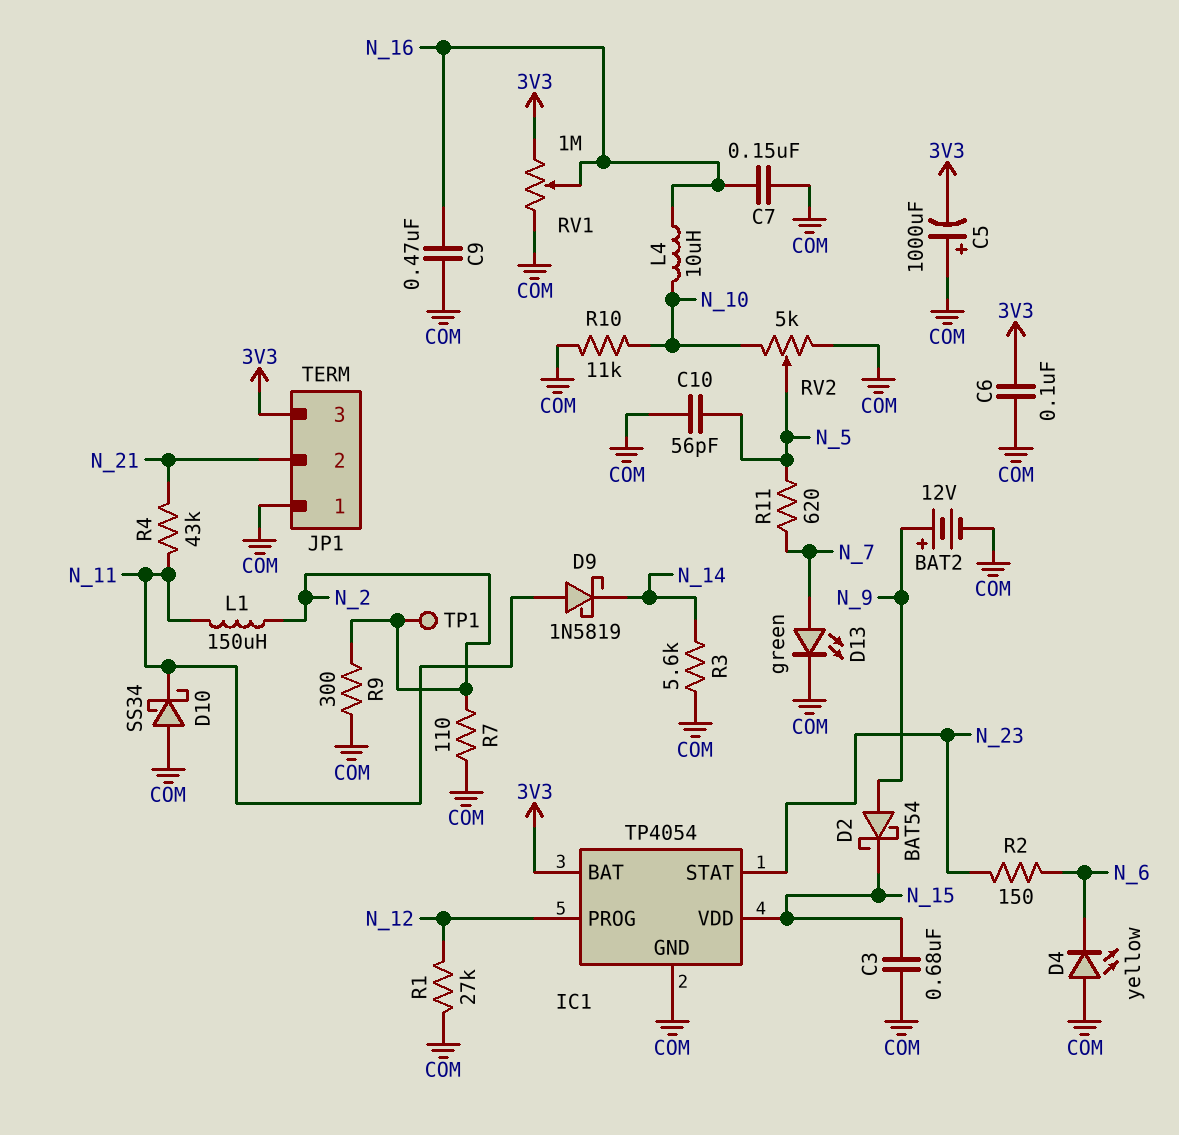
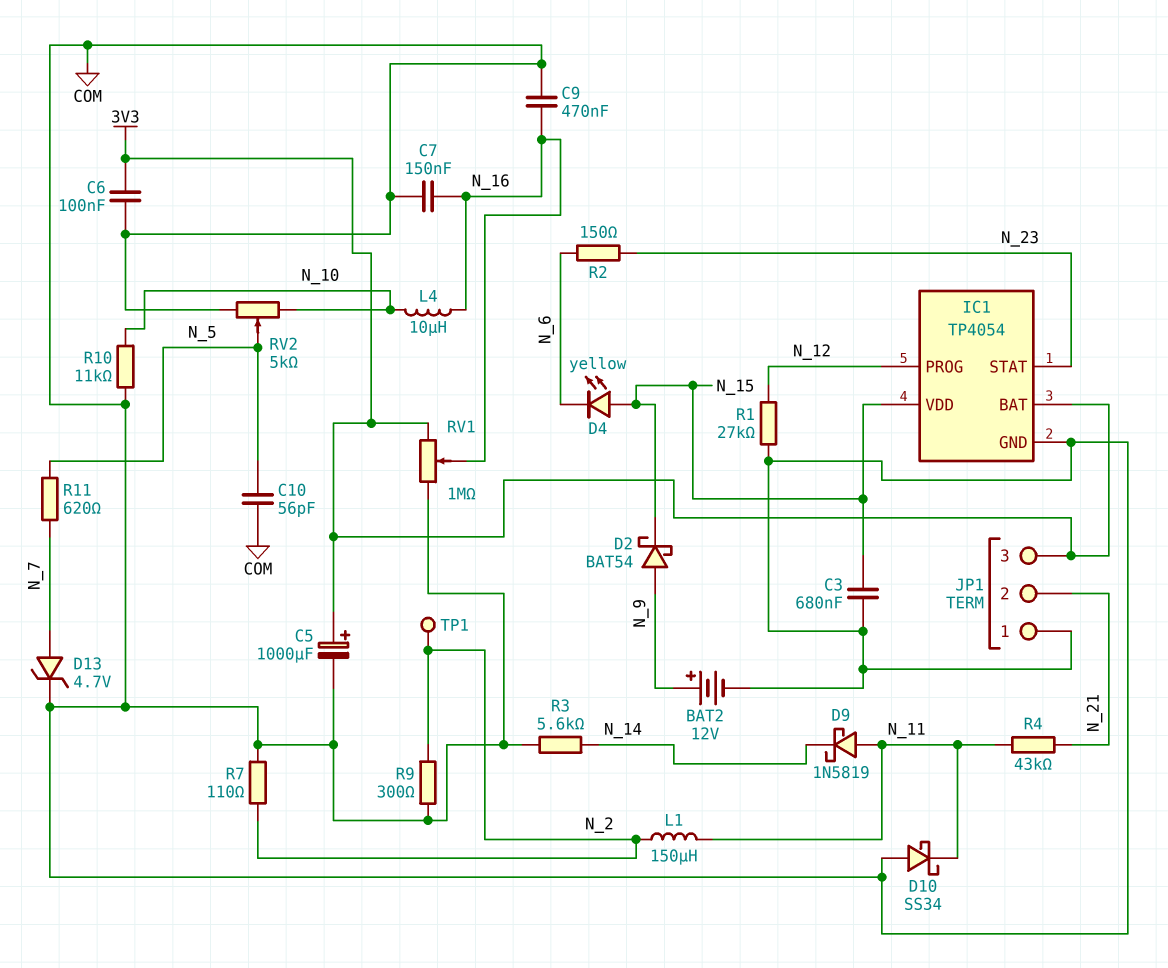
C5: 1000uF (plus COM, minus 3V3) -> 1000uF (plus 3V3, minus COM)
D4: LED yellow (A COM, K N_6) -> LED yellow (A N_15, K N_6)
D13: LED green (A N_7, K COM) -> zener 4.7V (A N_7, K COM)

